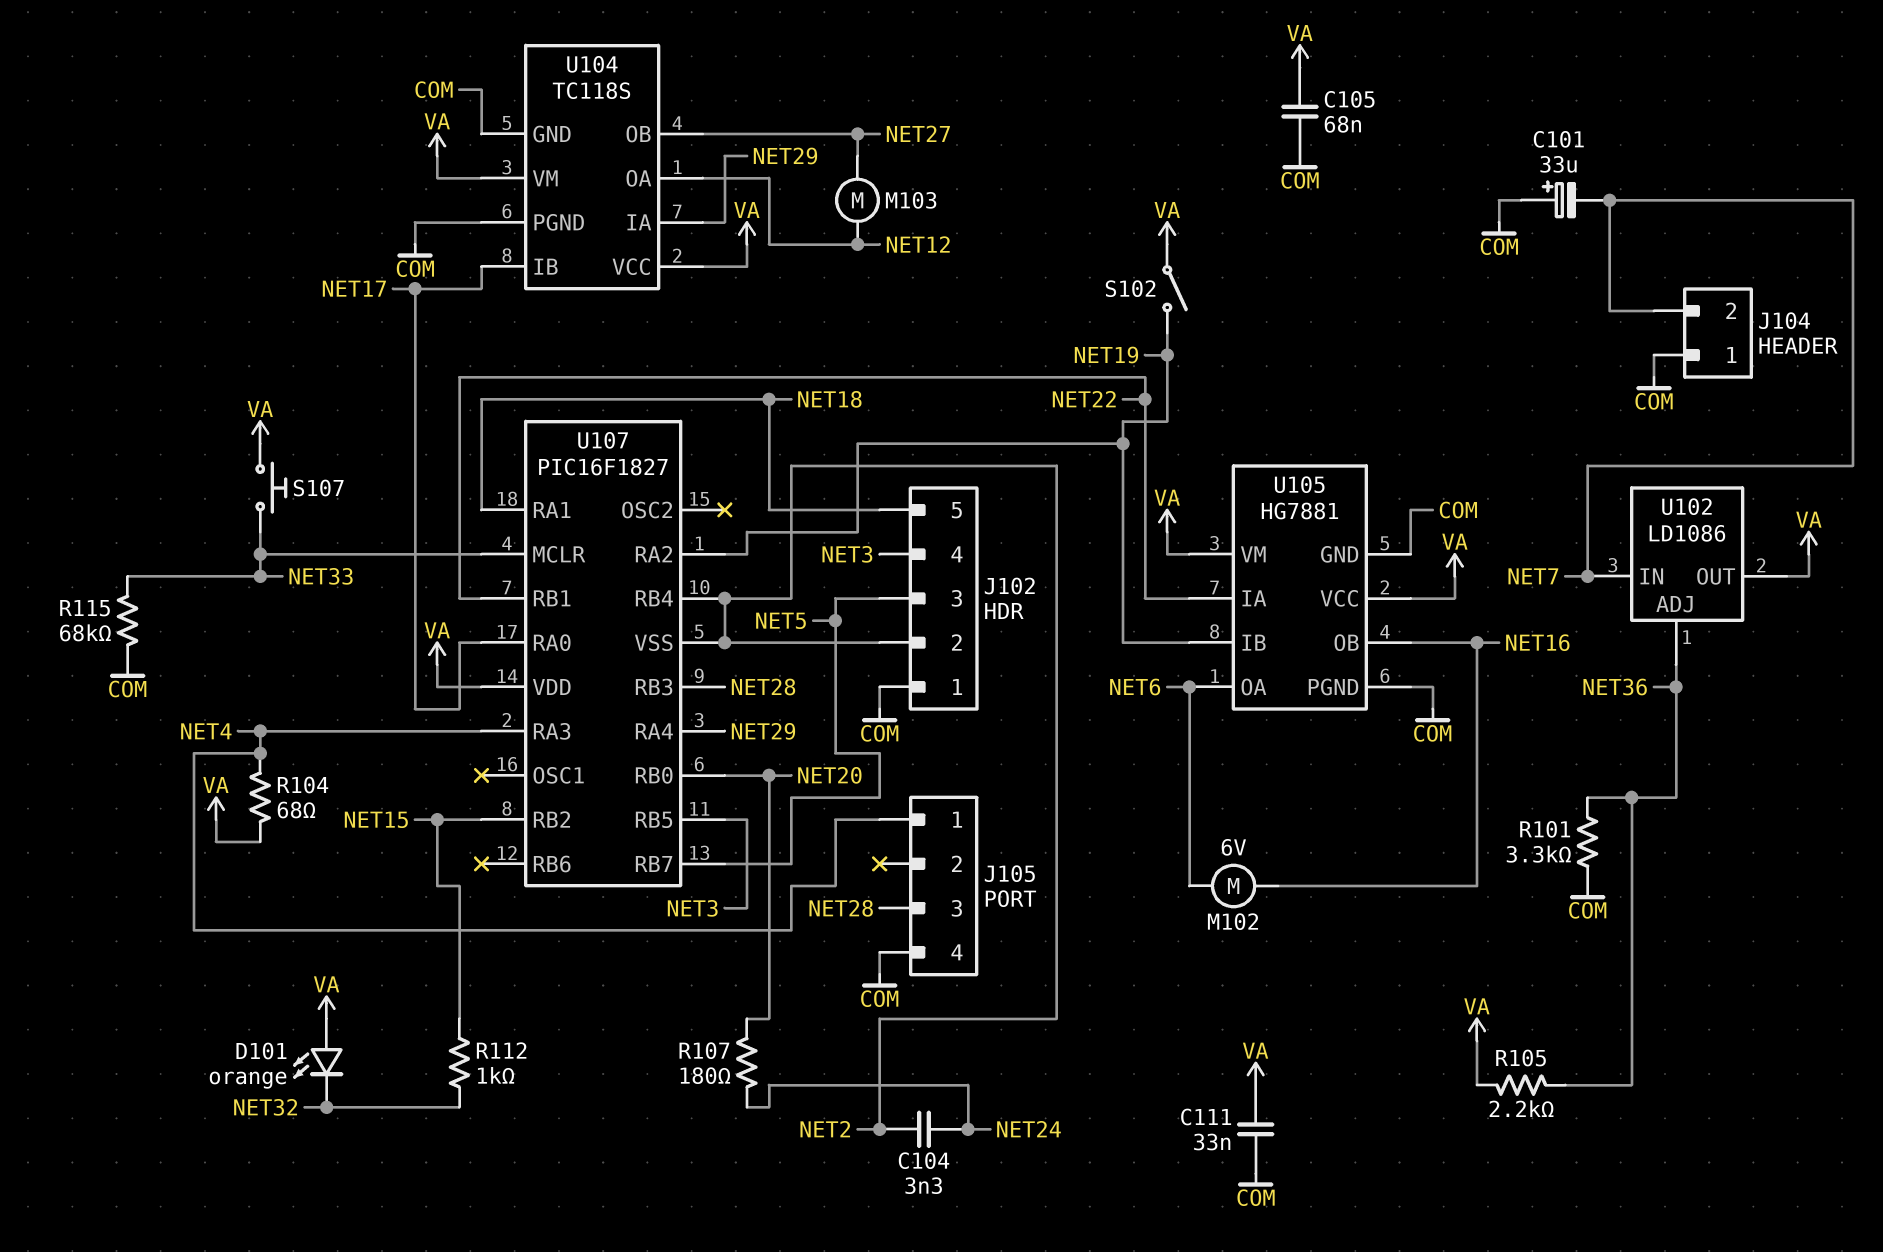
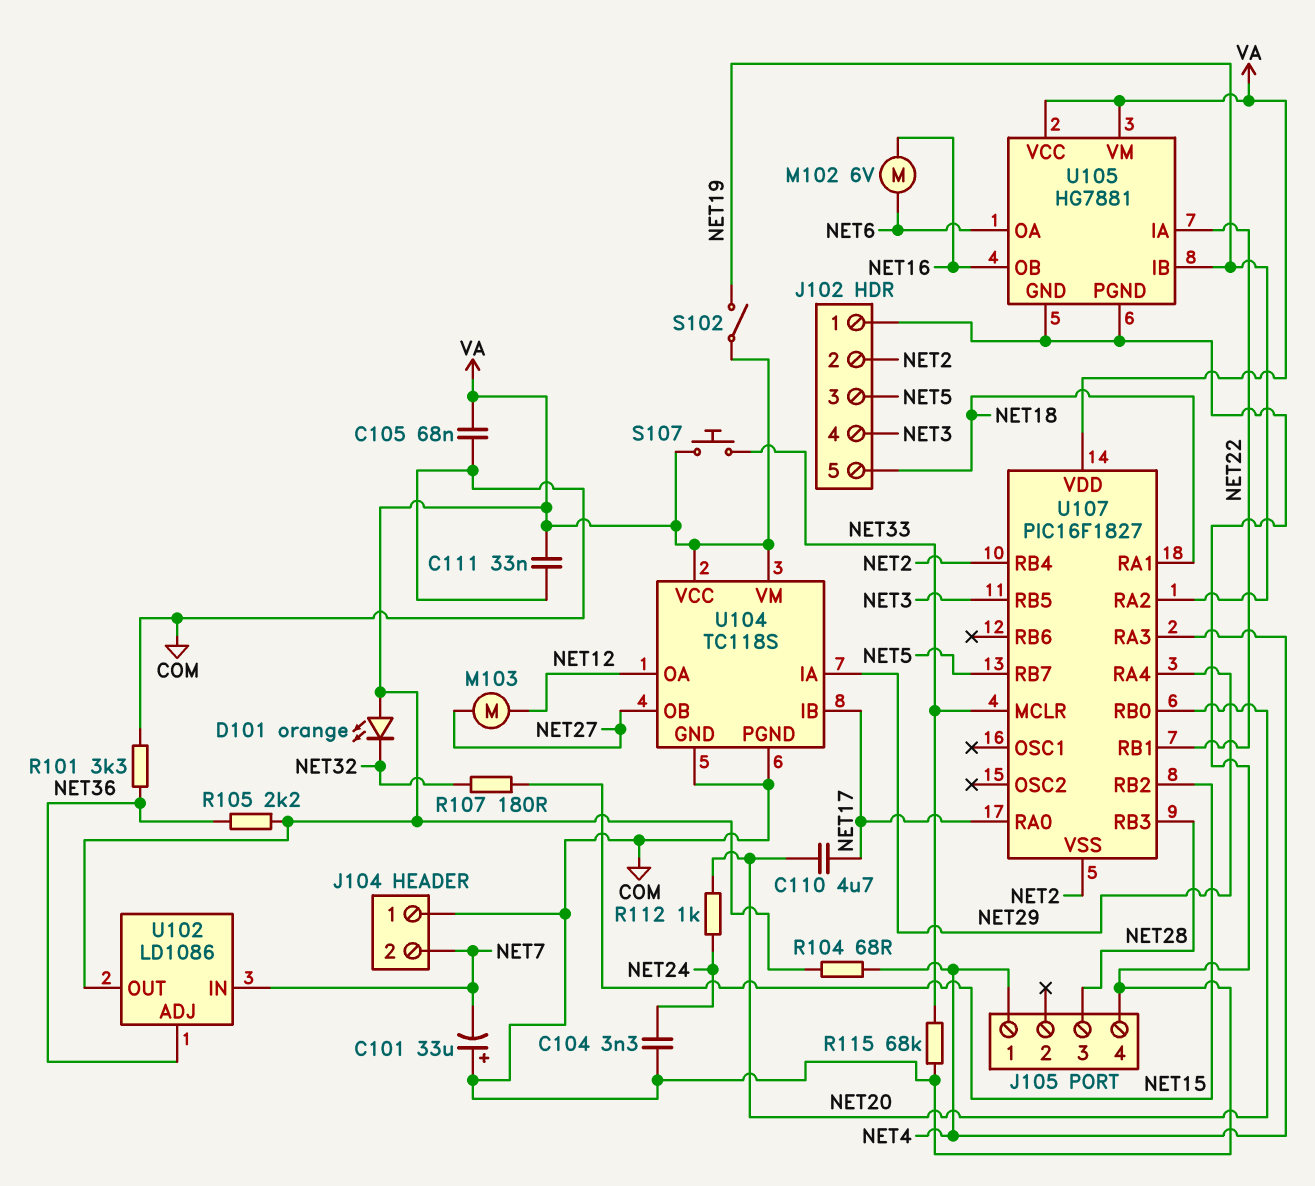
C104: 3.3nF (NET2, NET24) -> 3.3nF (COM, NET24)
C110: none -> 4.7uF (NET17, NET20)
R107: 180 (NET20, NET24) -> 180 (NET15, NET32)
R112: 1k (NET15, NET32) -> 1k (NET20, NET24)

